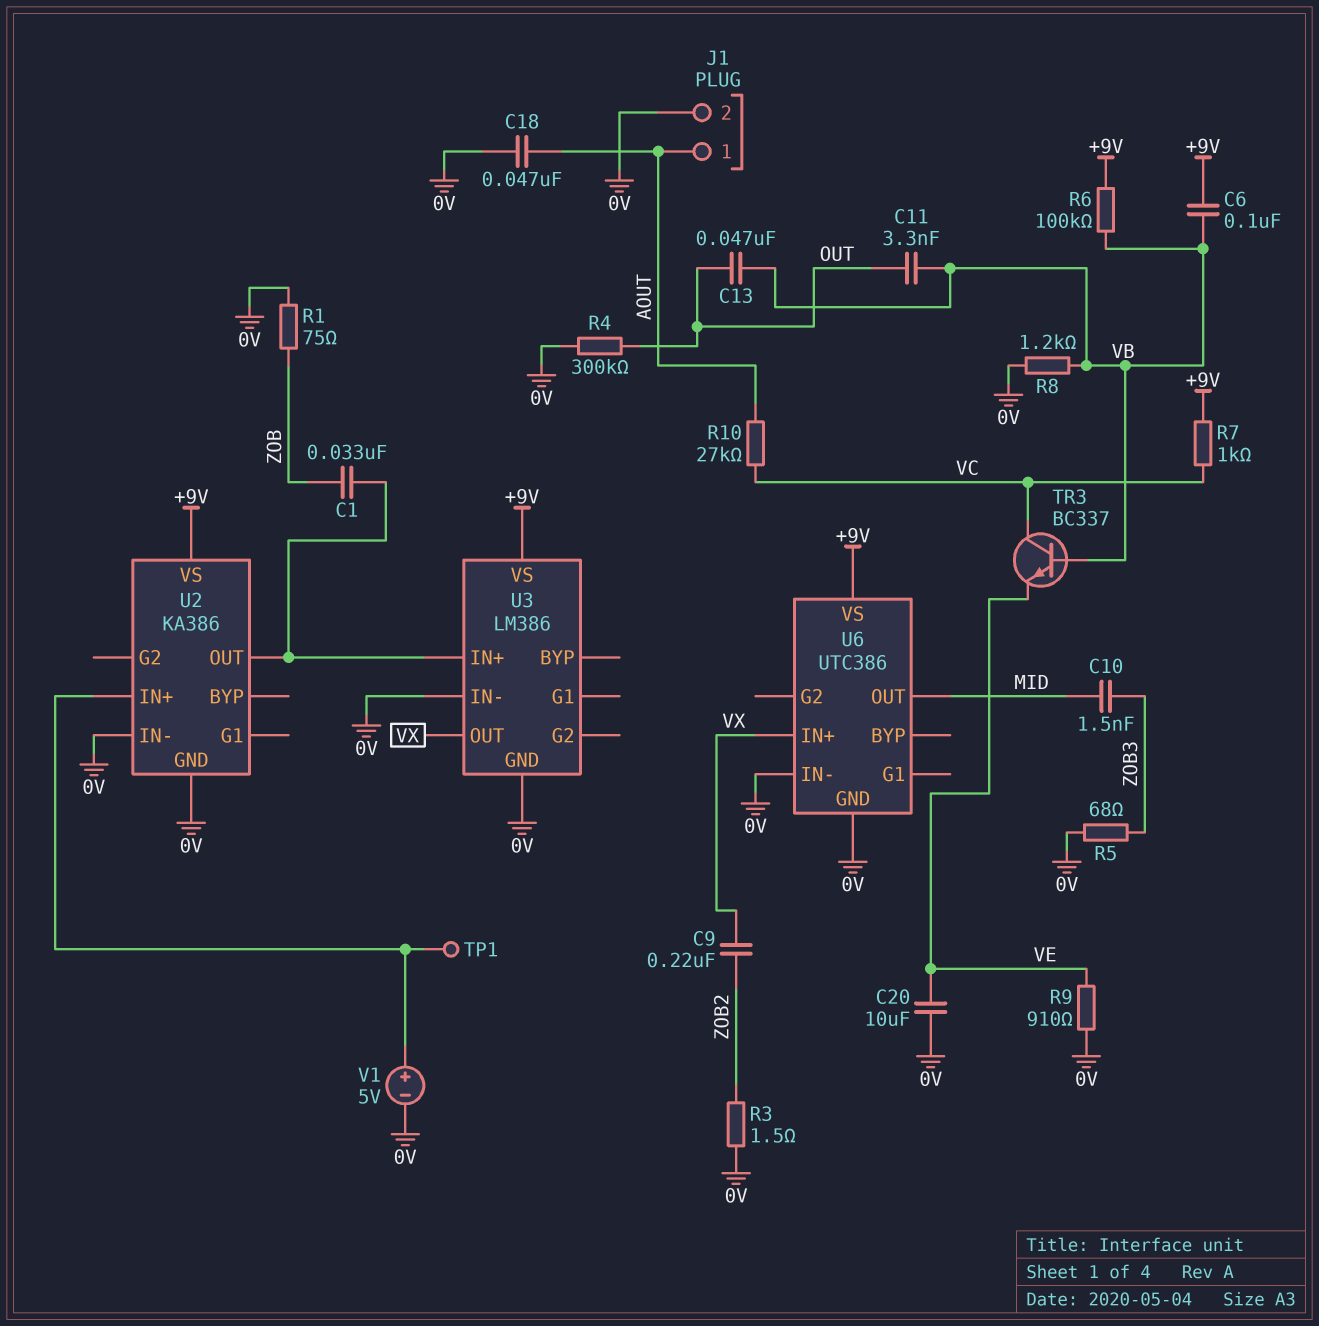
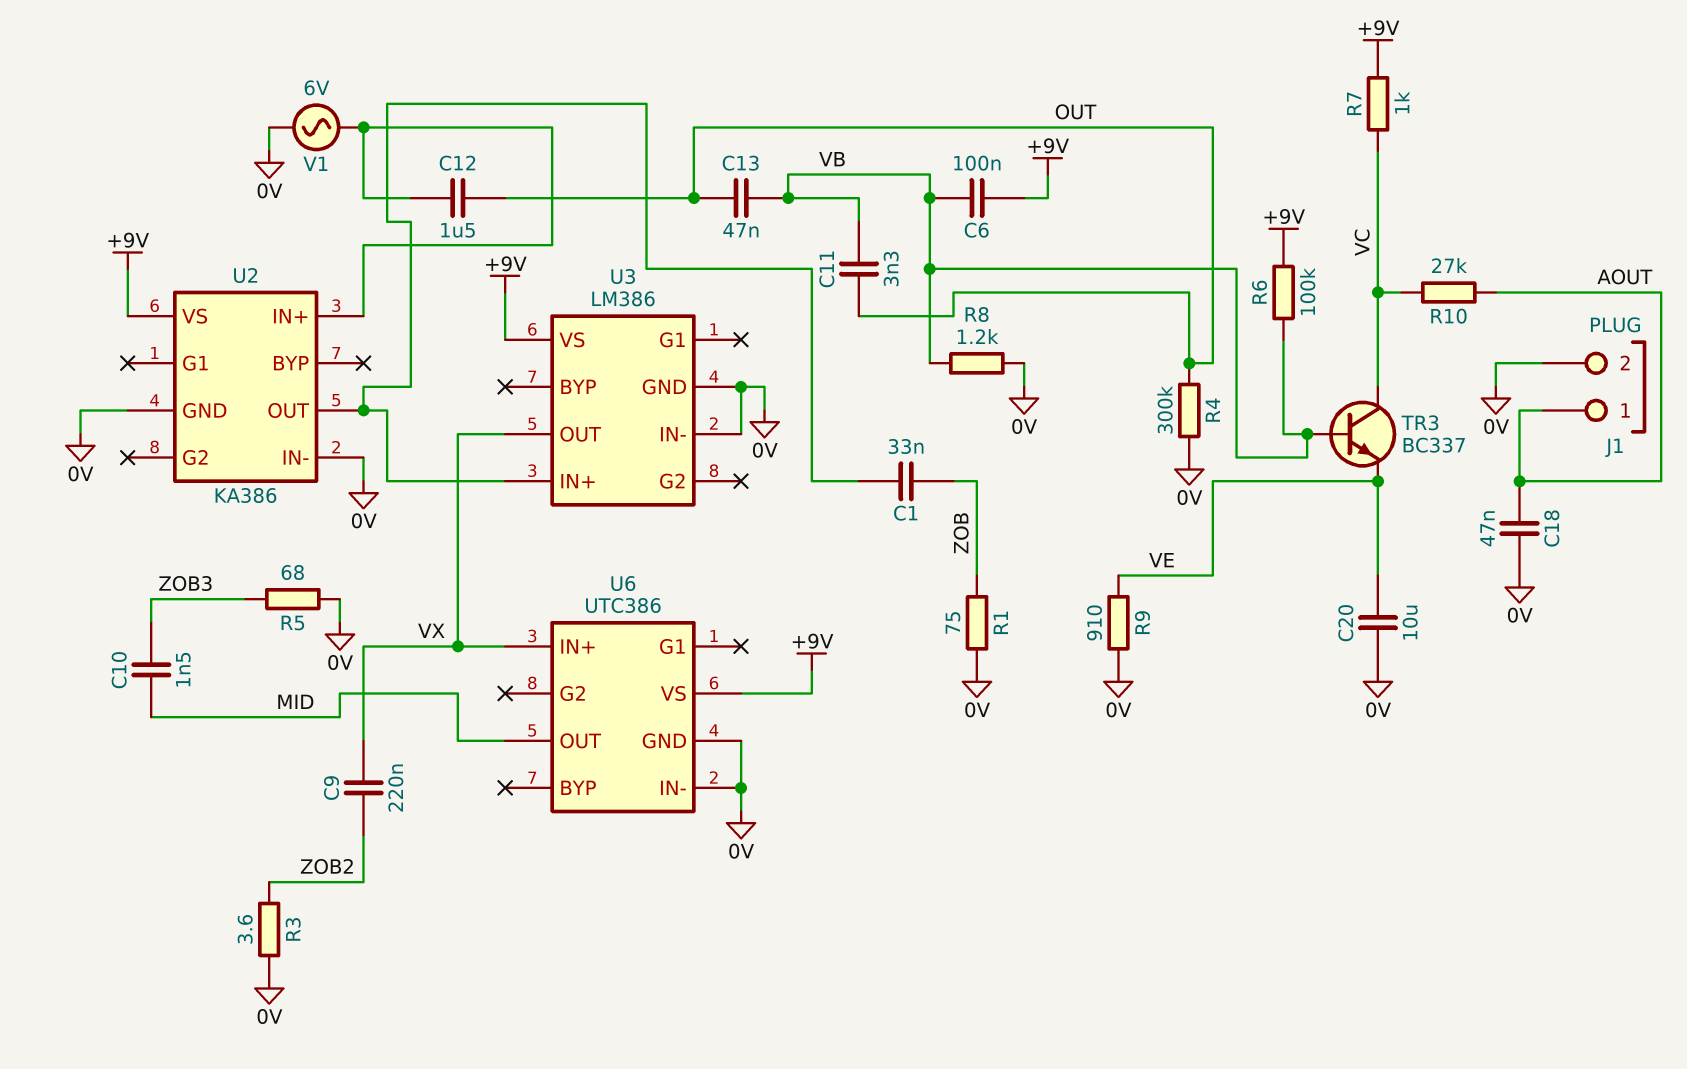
C12: none -> 1.5uF (OUT, U2/IN+)
R3: 1.5 (0V, ZOB2) -> 3.6 (0V, ZOB2)
TP1: test point (U2/IN+) -> none
V1: 5V (plus U2/IN+, minus 0V) -> AC 6V (0V, U2/IN+)

